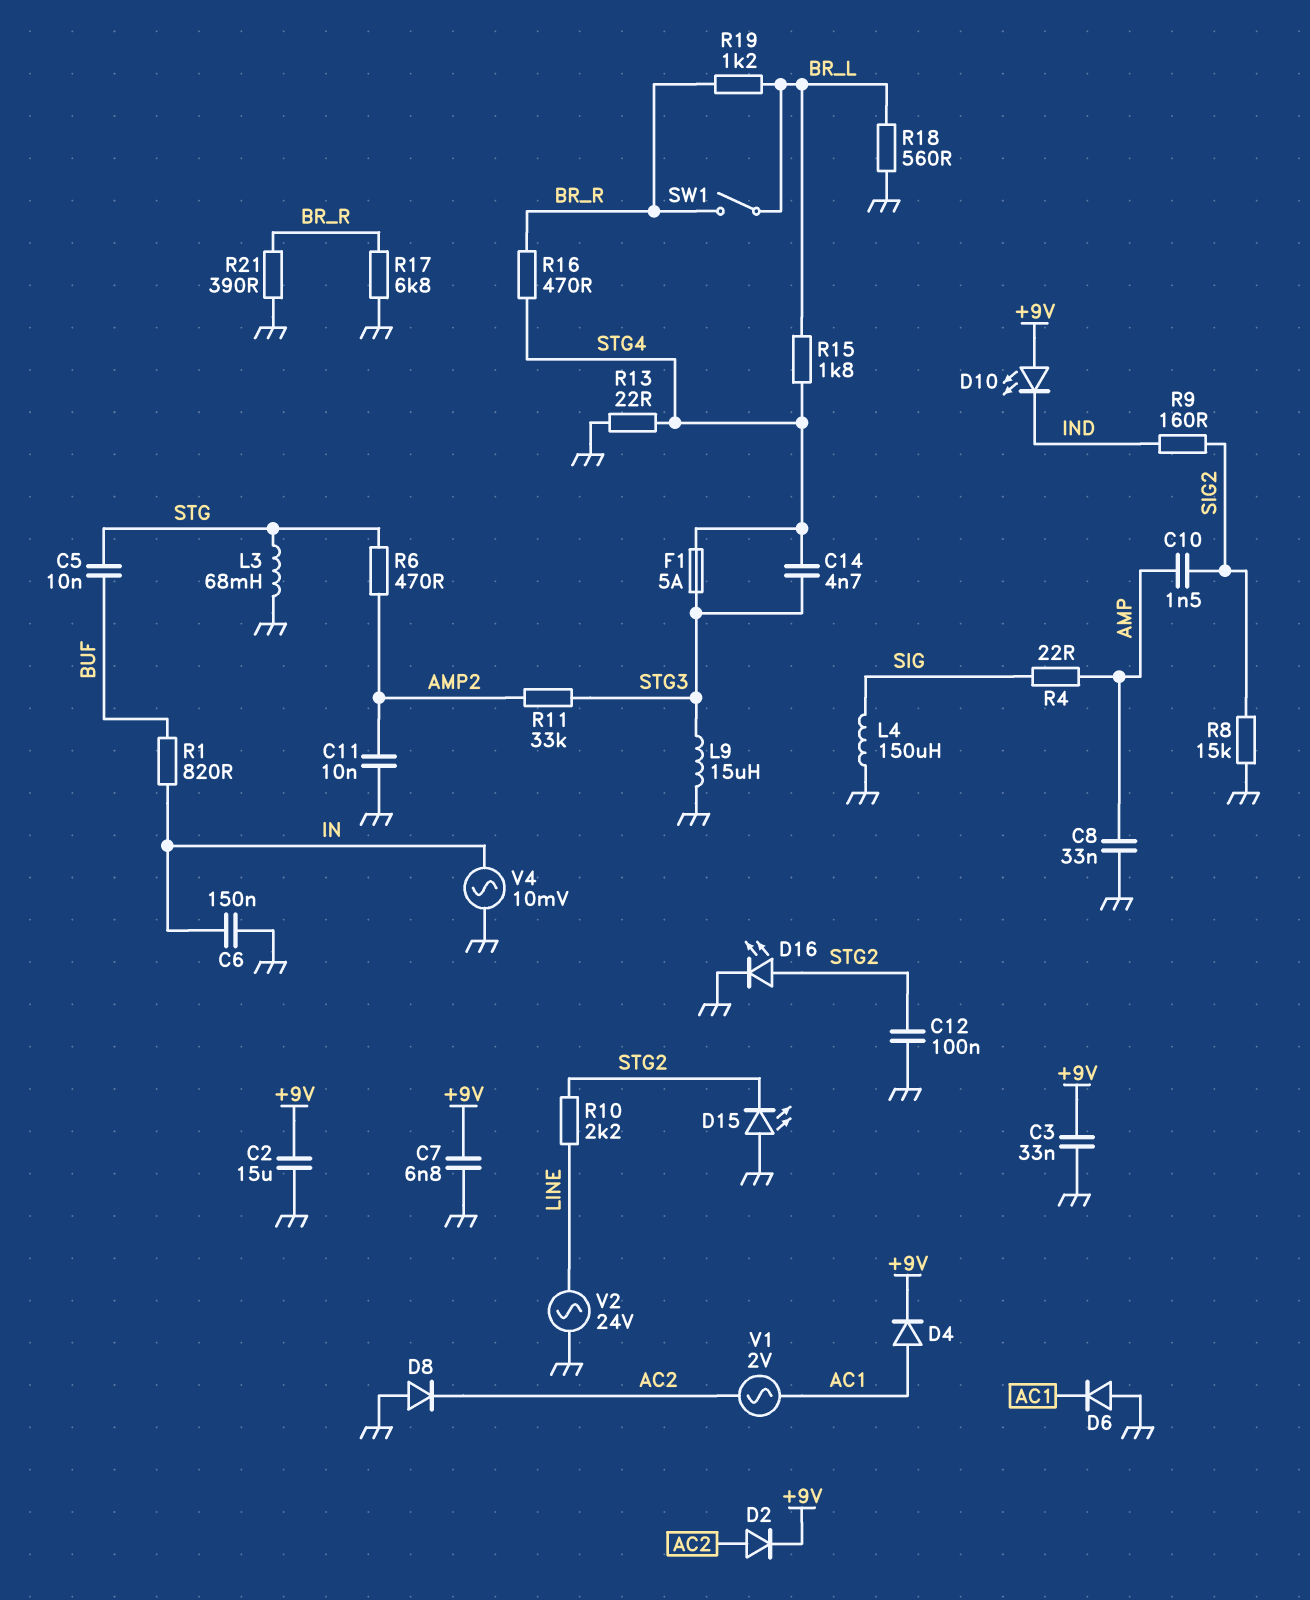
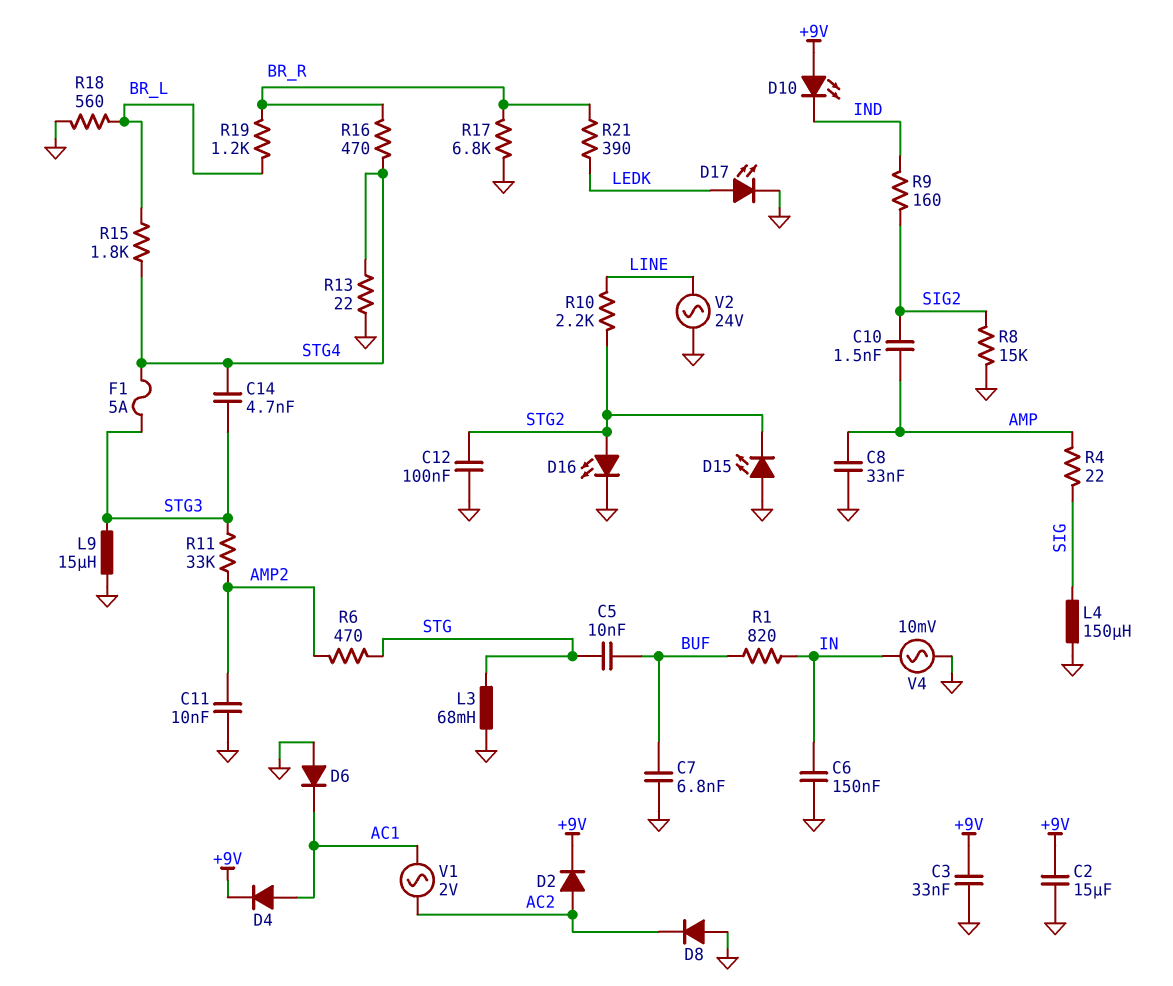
C7: 6.8nF (+9V, GND) -> 6.8nF (BUF, GND)
D17: none -> LED (A LEDK, K GND)
R21: 390 (BR_R, GND) -> 390 (BR_R, LEDK)
SW1: switch (BR_L, BR_R) -> none

